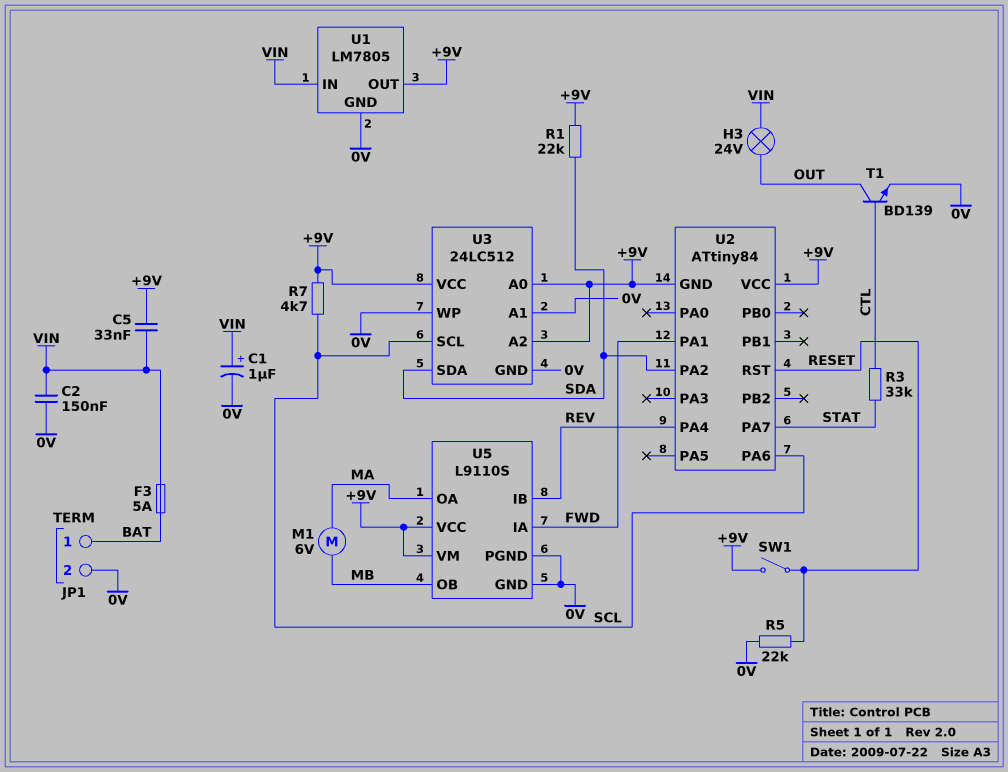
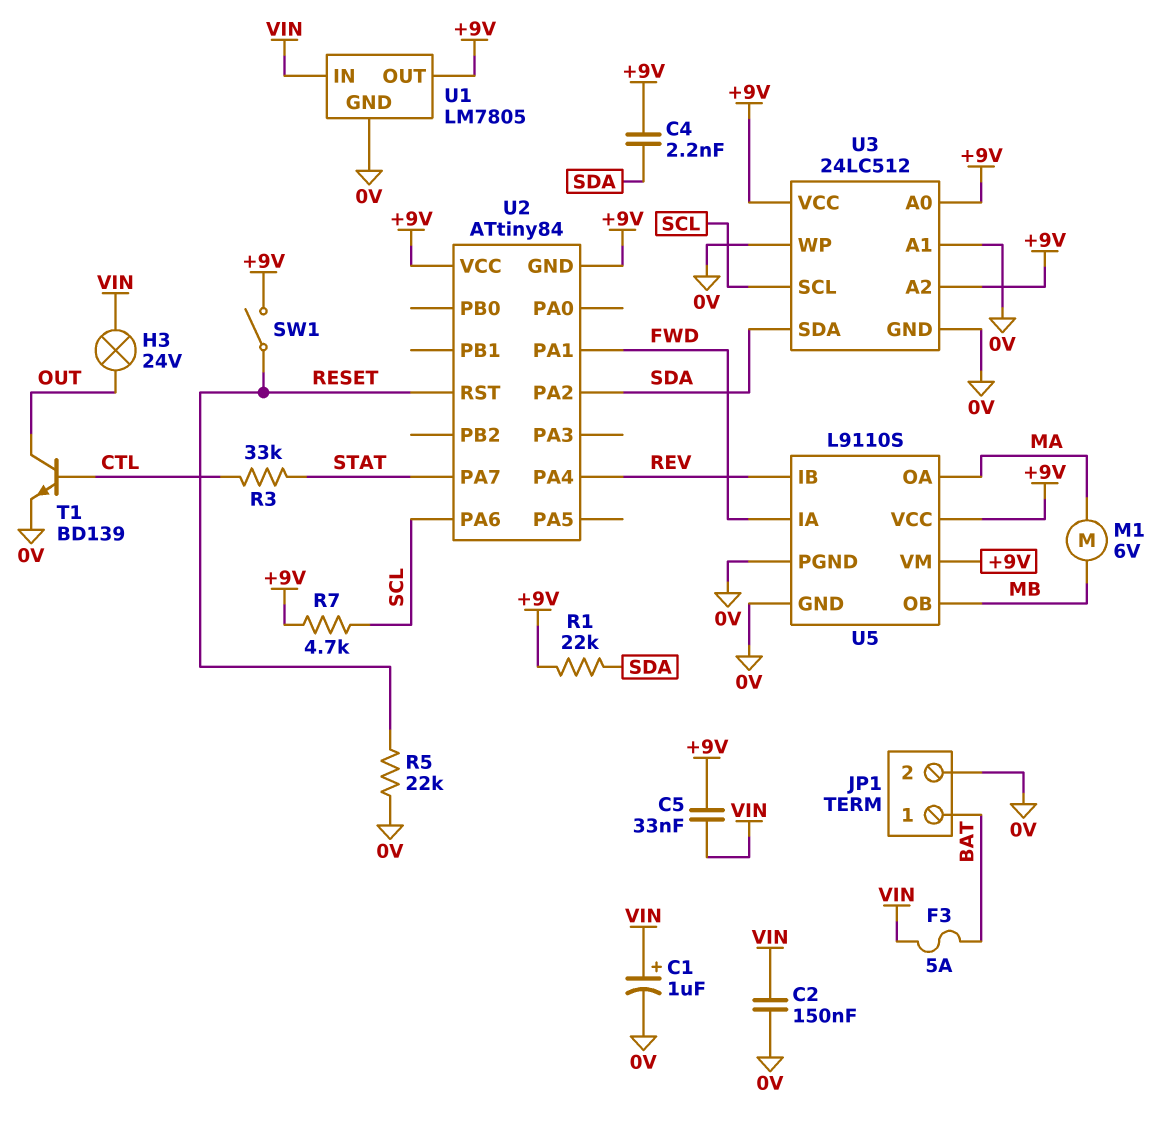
C4: none -> 2.2nF (+9V, SDA)

